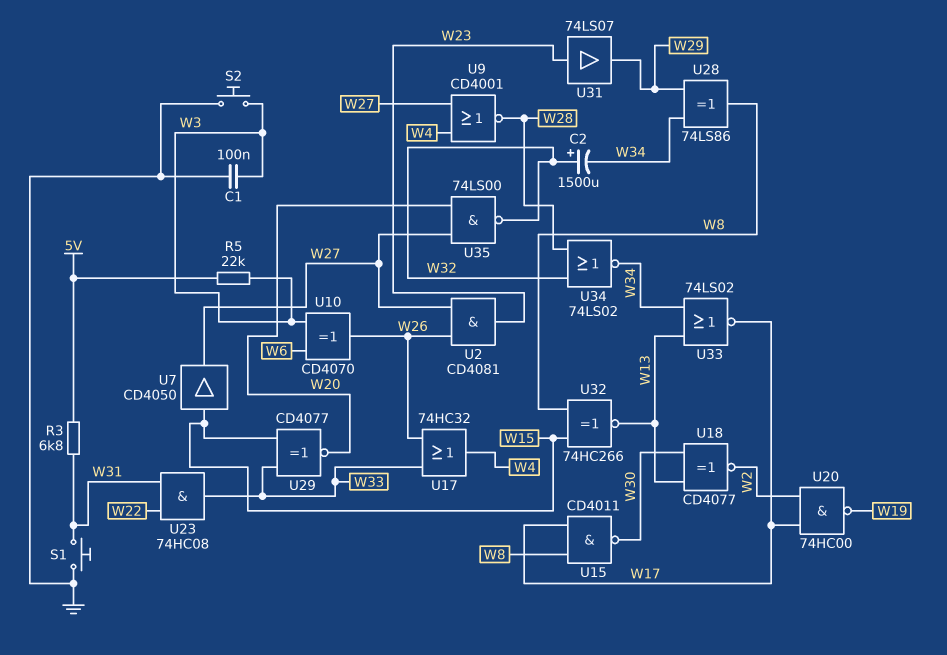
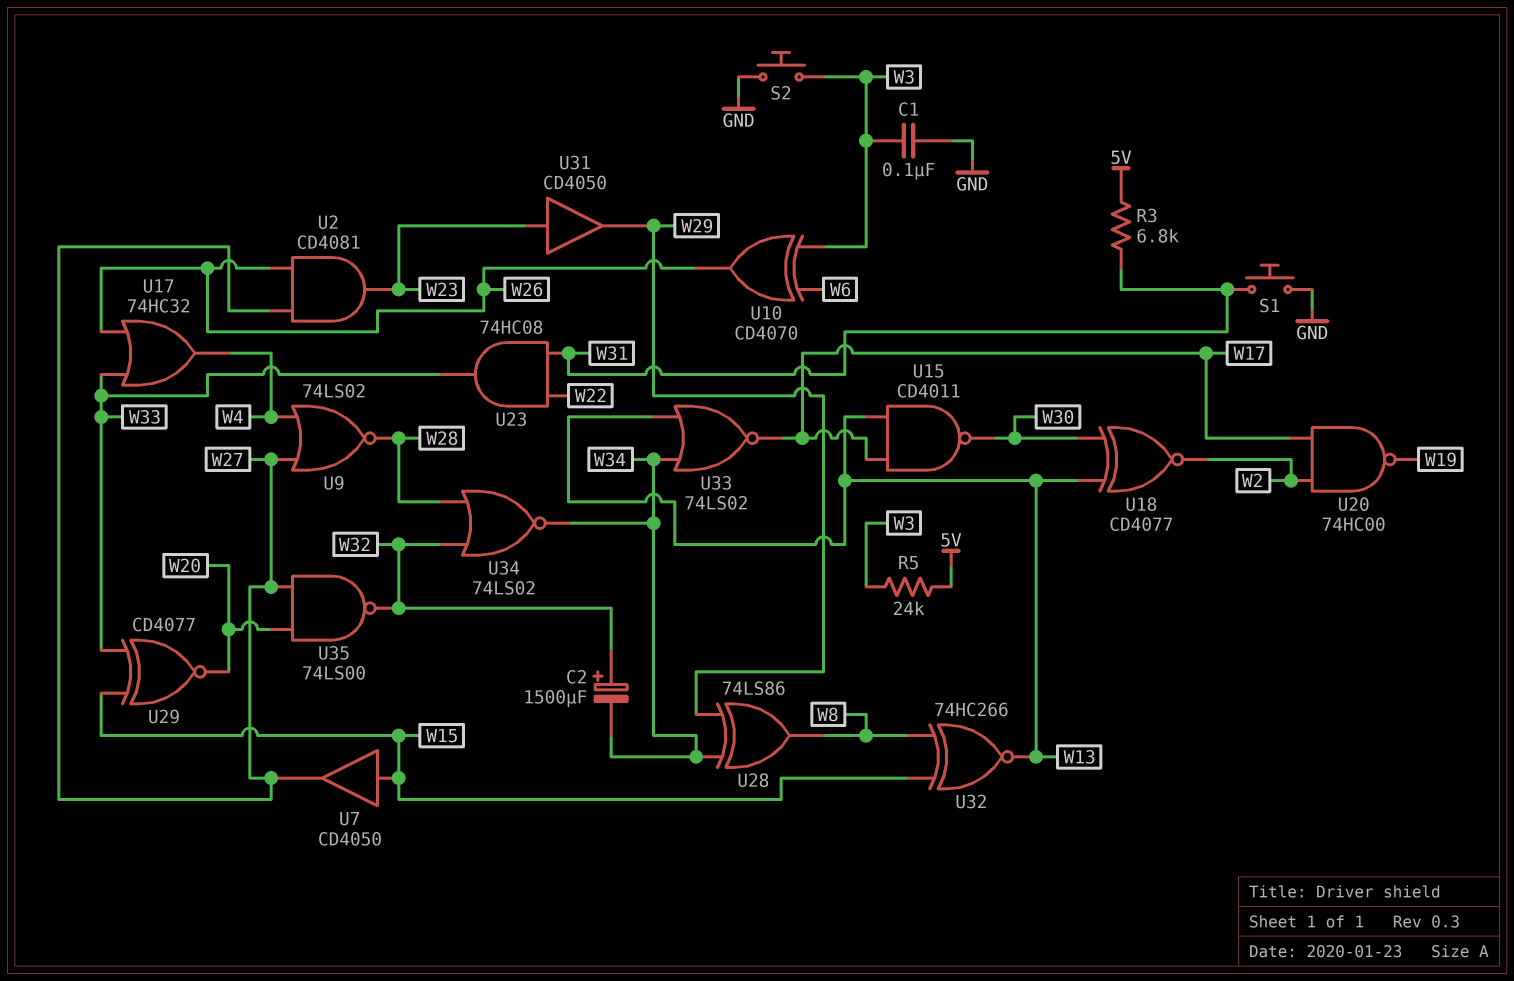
R5: 22k (5V, W3) -> 24k (5V, W3)
U9: NOR CD4001 (in W4, in W27, out W28) -> NOR 74LS02 (in W4, in W27, out W28)
U15: NAND CD4011 (in W8, in W17, out W30) -> NAND CD4011 (in W13, in W17, out W30)
U31: buffer 74LS07 (in W23, out W29) -> buffer CD4050 (in W23, out W29)

